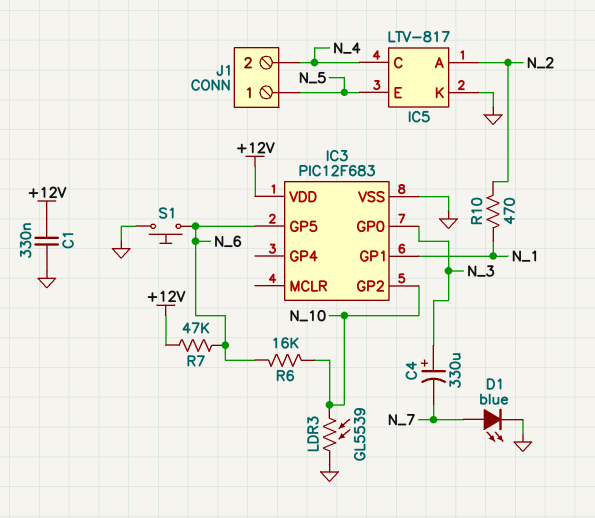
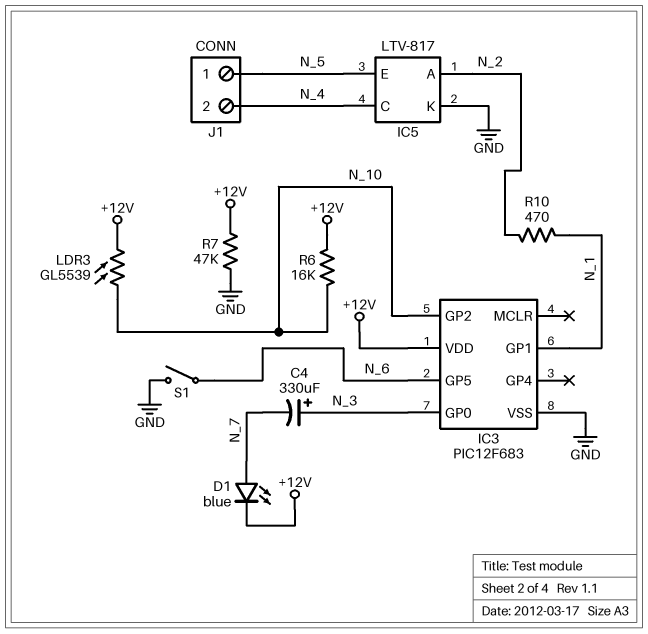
C1: 330nF (+12V, GND) -> none
D1: LED blue (A N_7, K GND) -> LED blue (A N_7, K +12V)
LDR3: GL5539 (GND, N_10) -> GL5539 (+12V, N_10)
R6: 16k (N_6, N_10) -> 16k (+12V, N_10)
R7: 47k (+12V, N_6) -> 47k (+12V, GND)
S1: button (GND, N_6) -> switch (GND, N_6)

